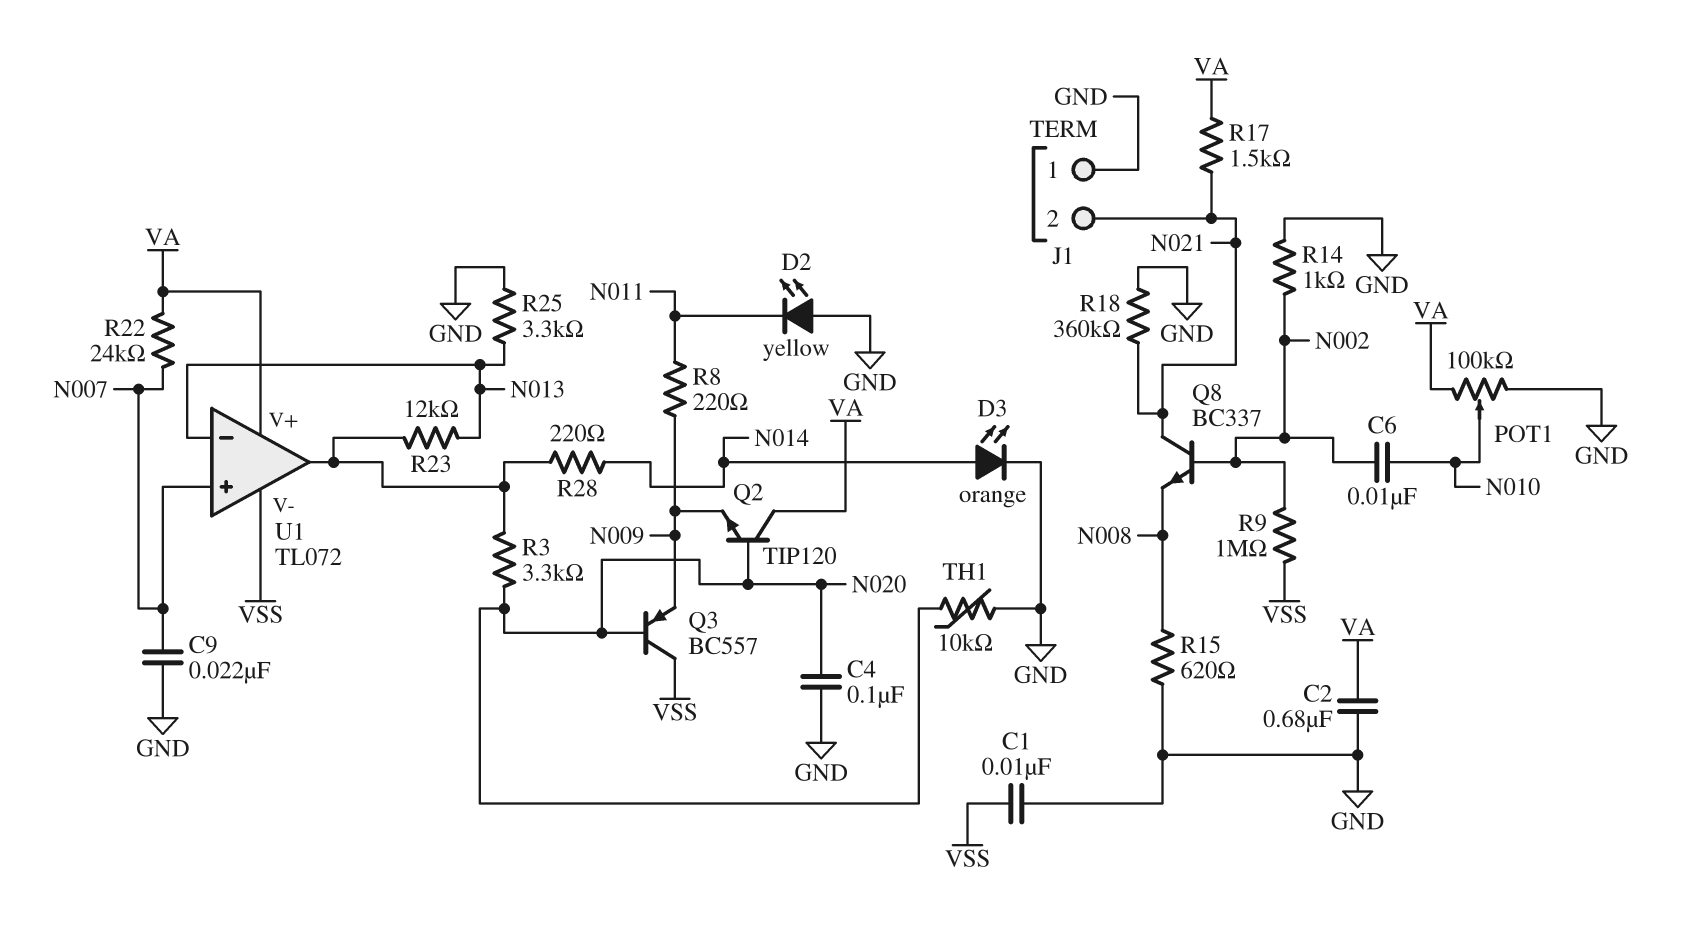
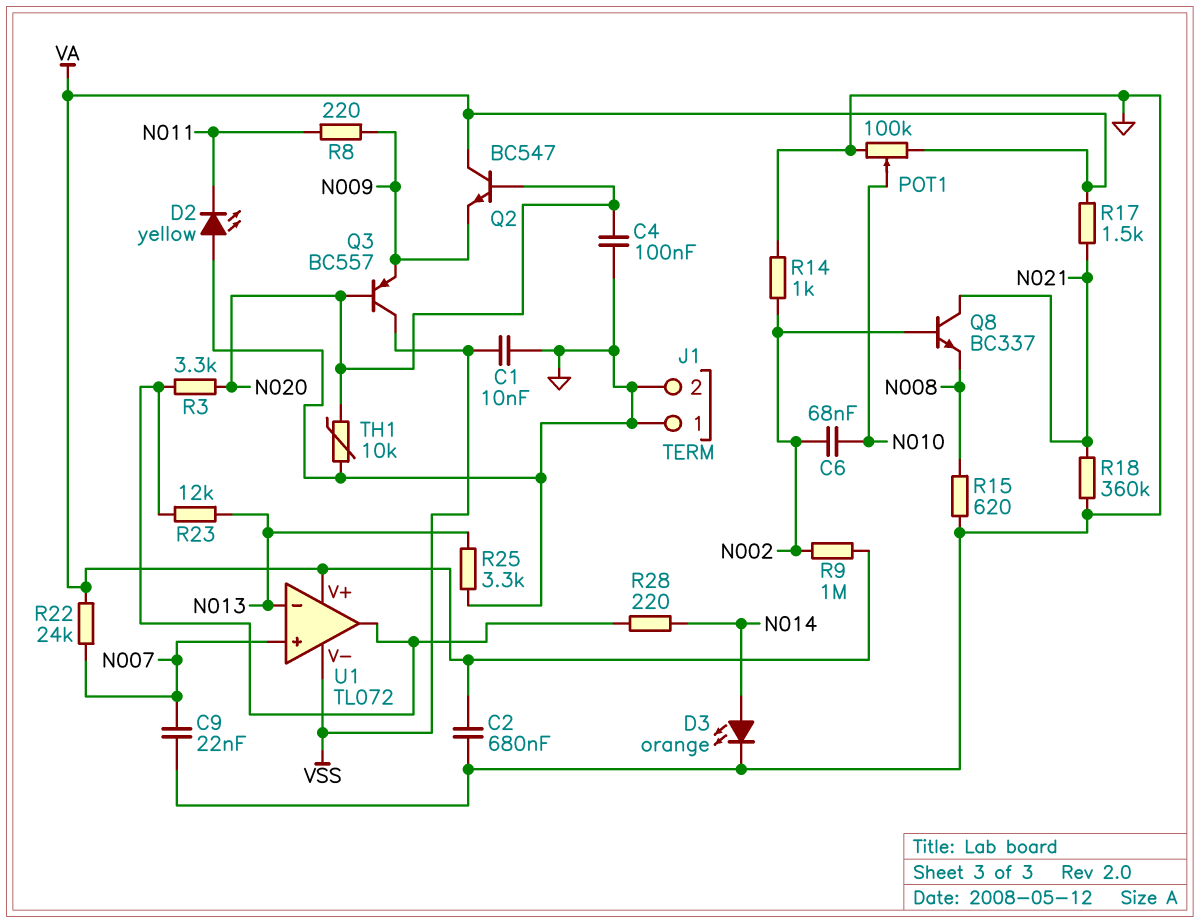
C6: 10nF (N002, N010) -> 68nF (N002, N010)
J1 pin 2: N021 -> GND
Q2: NPN TIP120 (B N020, C VA, E N009) -> NPN BC547 (B N020, C VA, E N009)
R9: 1M (N002, VSS) -> 1M (N002, VA)

